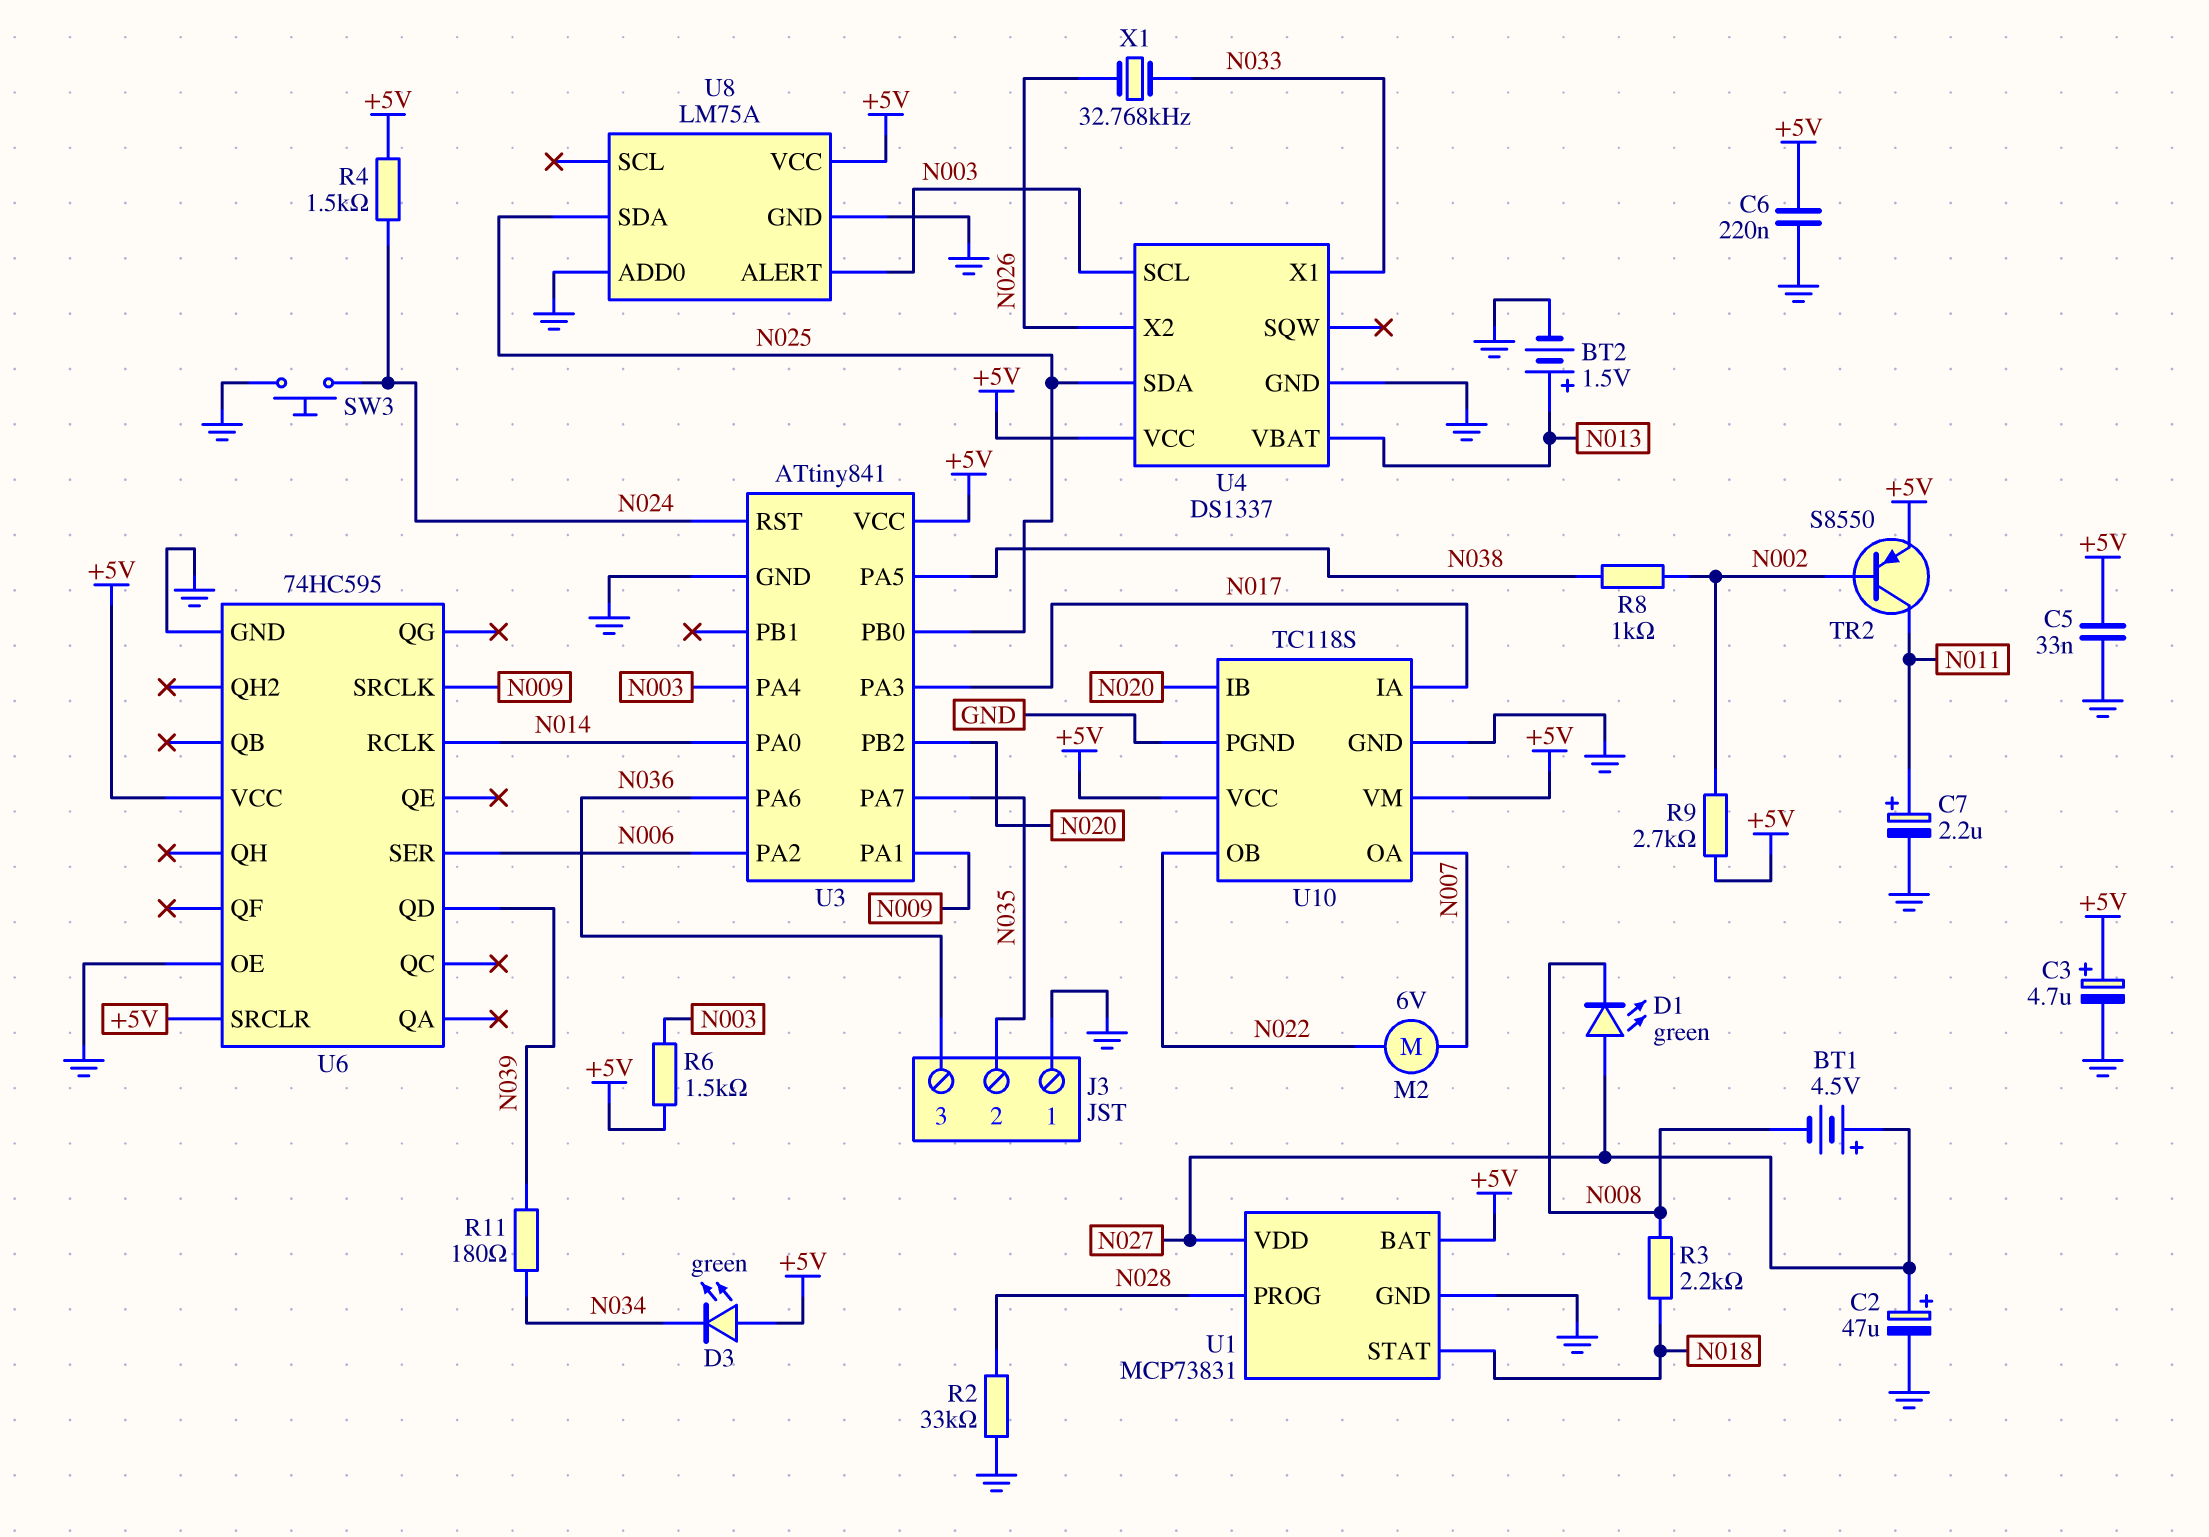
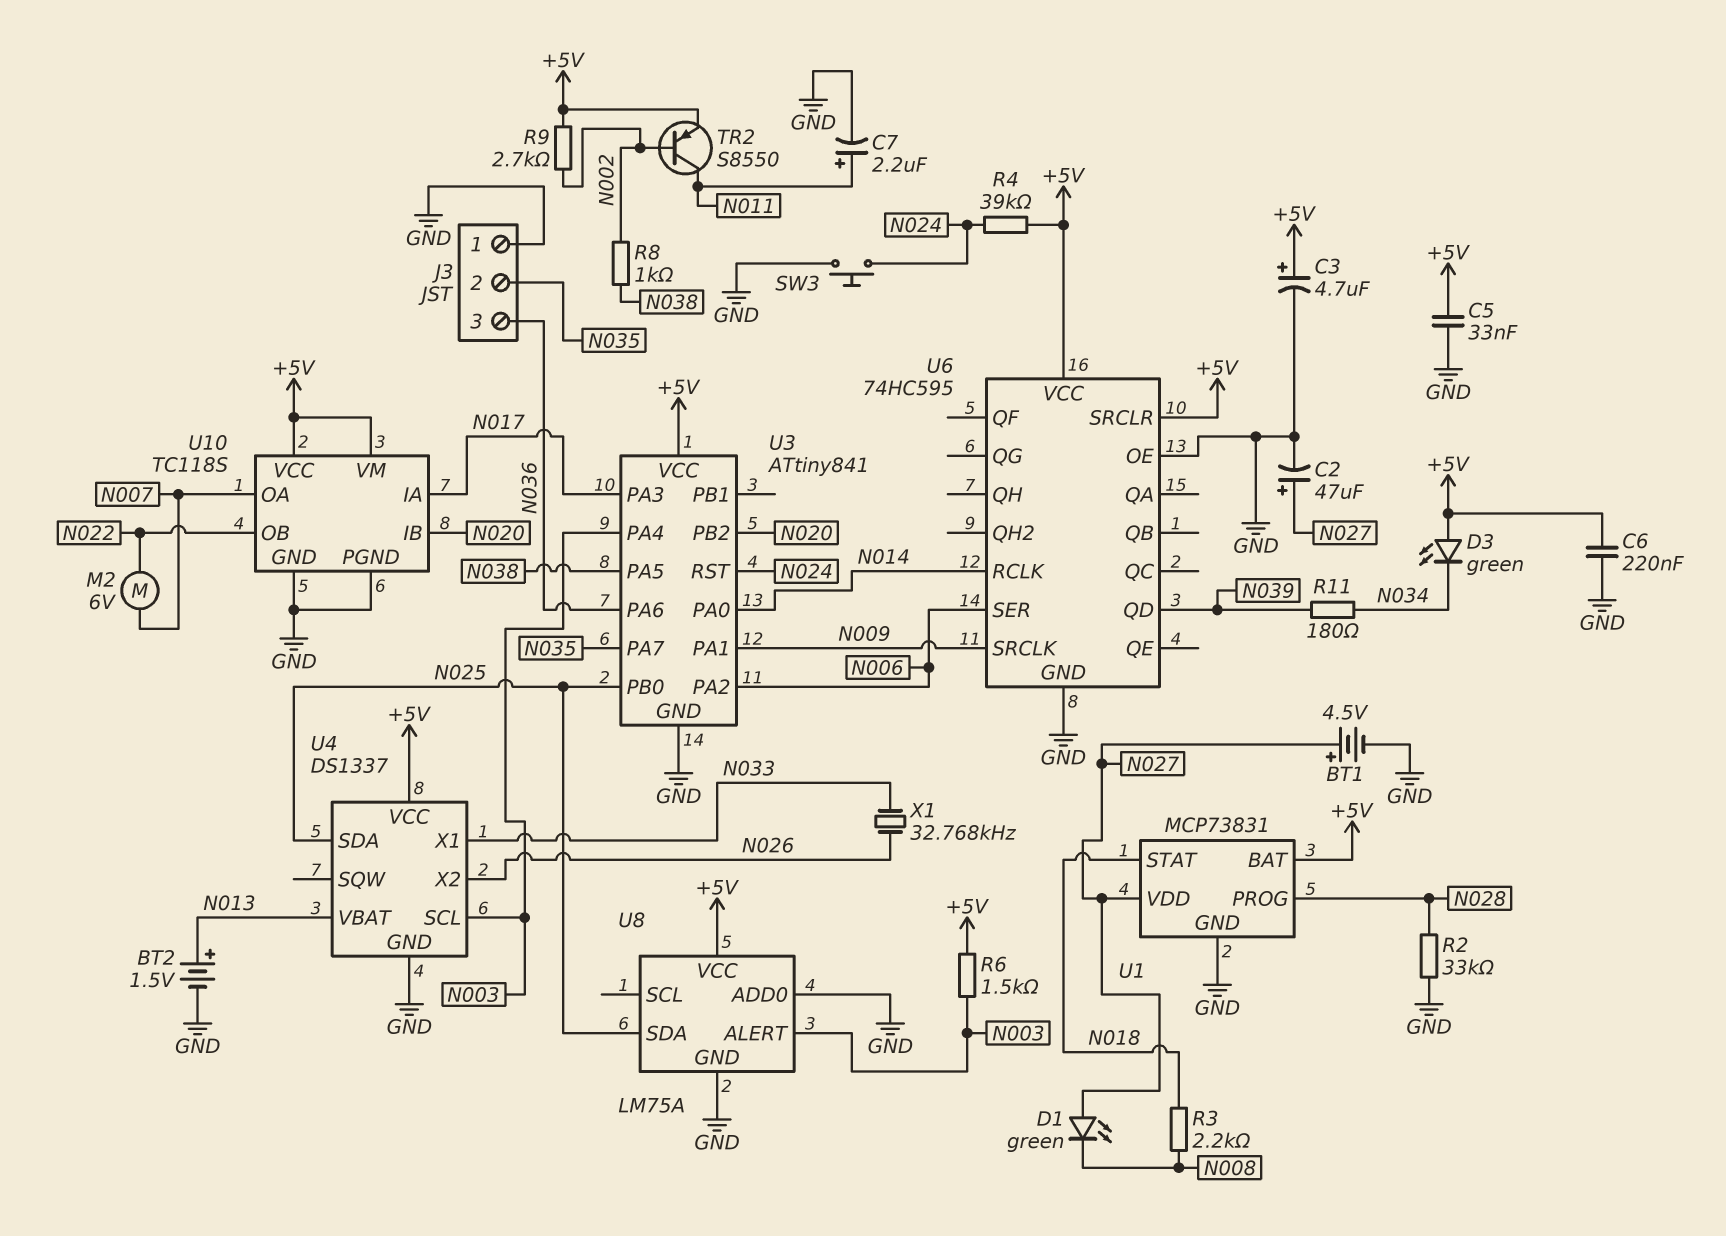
BT1: 4.5V (plus N027, minus N008) -> 4.5V (plus N027, minus GND)
R4: 1.5k (+5V, N024) -> 39k (+5V, N024)

